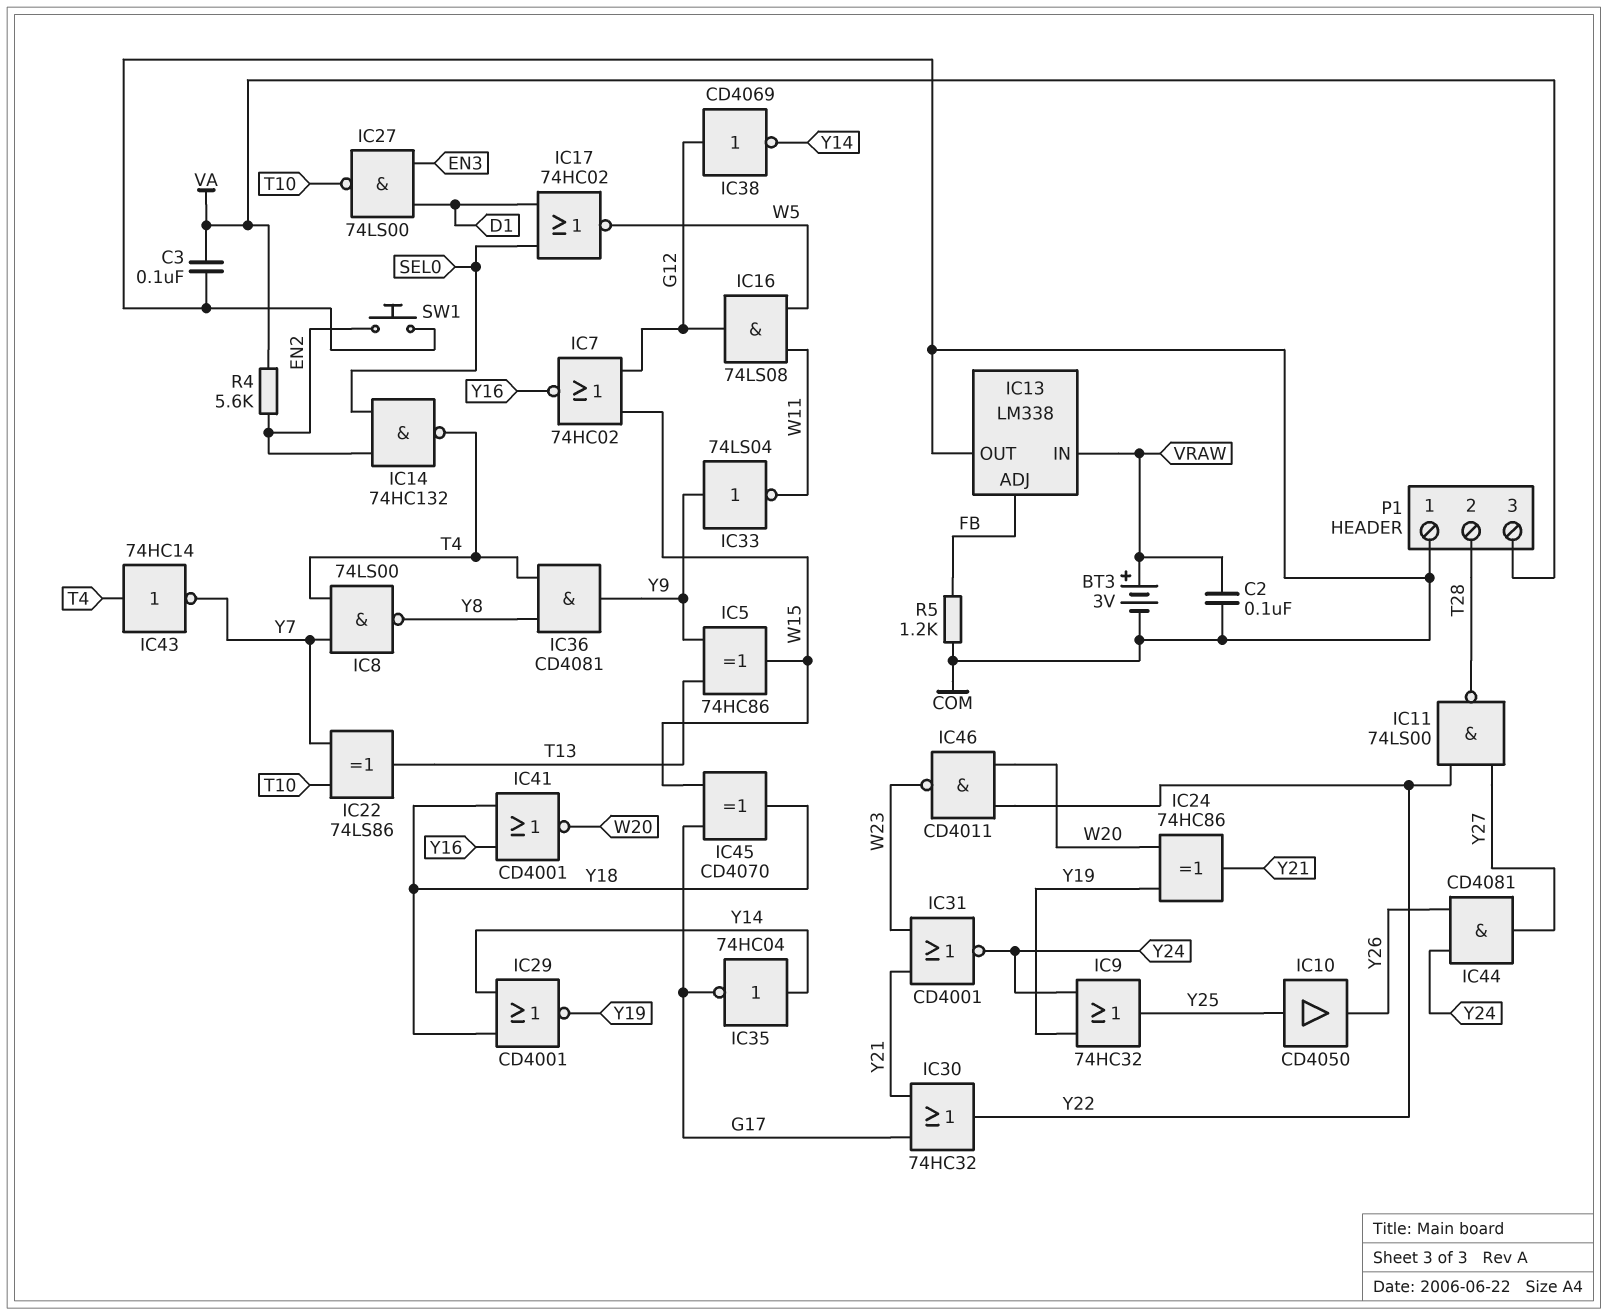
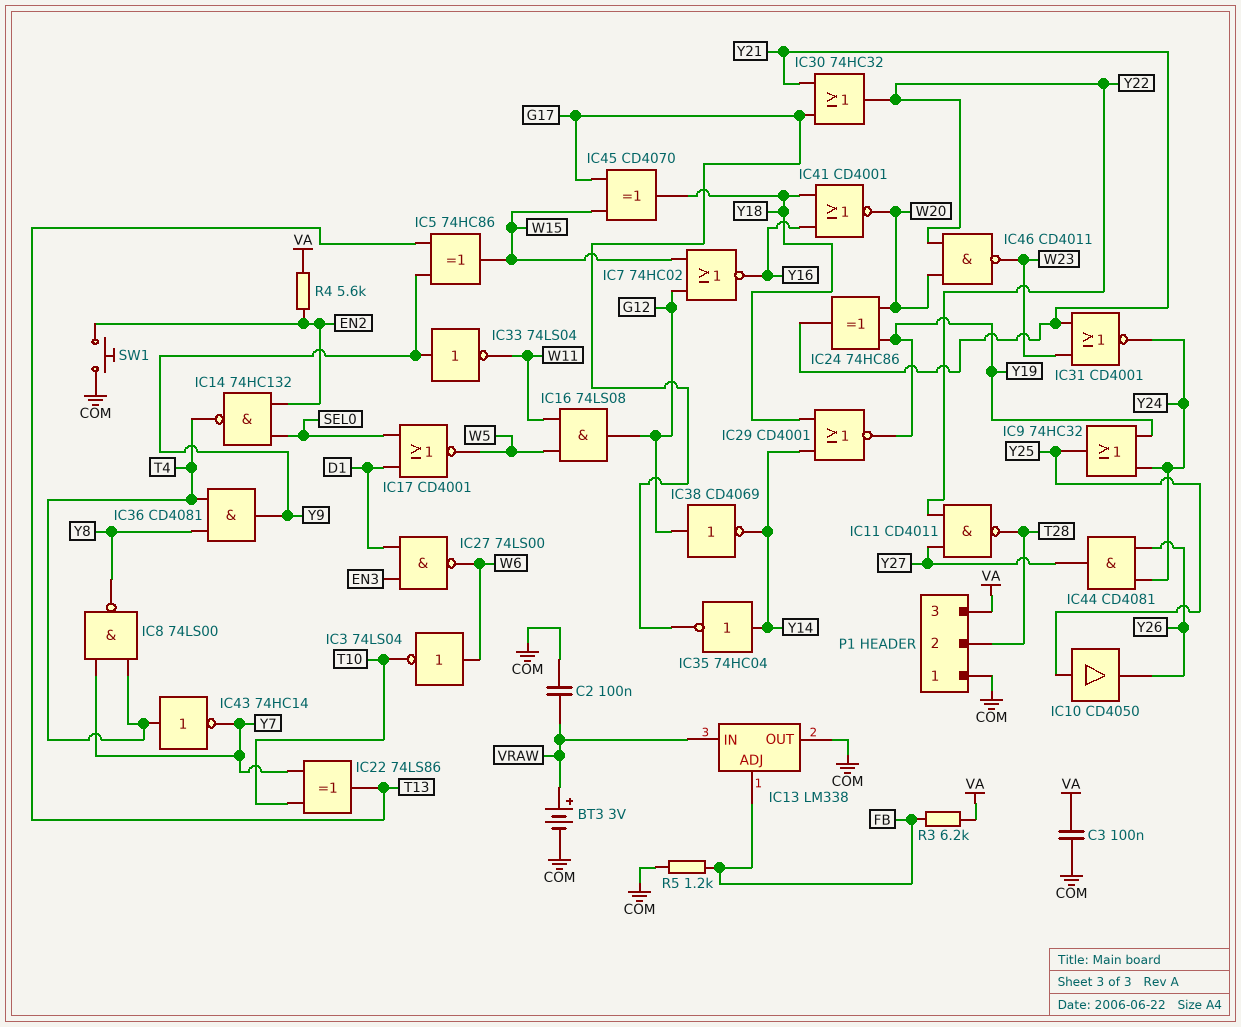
IC3: none -> NOT 74LS04 (in W6, out T10)
IC11: NAND 74LS00 (in Y22, in Y27, out T28) -> NAND CD4011 (in Y22, in Y27, out T28)
IC17: NOR 74HC02 (in D1, in SEL0, out W5) -> NOR CD4001 (in D1, in SEL0, out W5)
IC27: NAND 74LS00 (in D1, in EN3, out T10) -> NAND 74LS00 (in D1, in EN3, out W6)
R3: none -> 6.2k (FB, VA)

